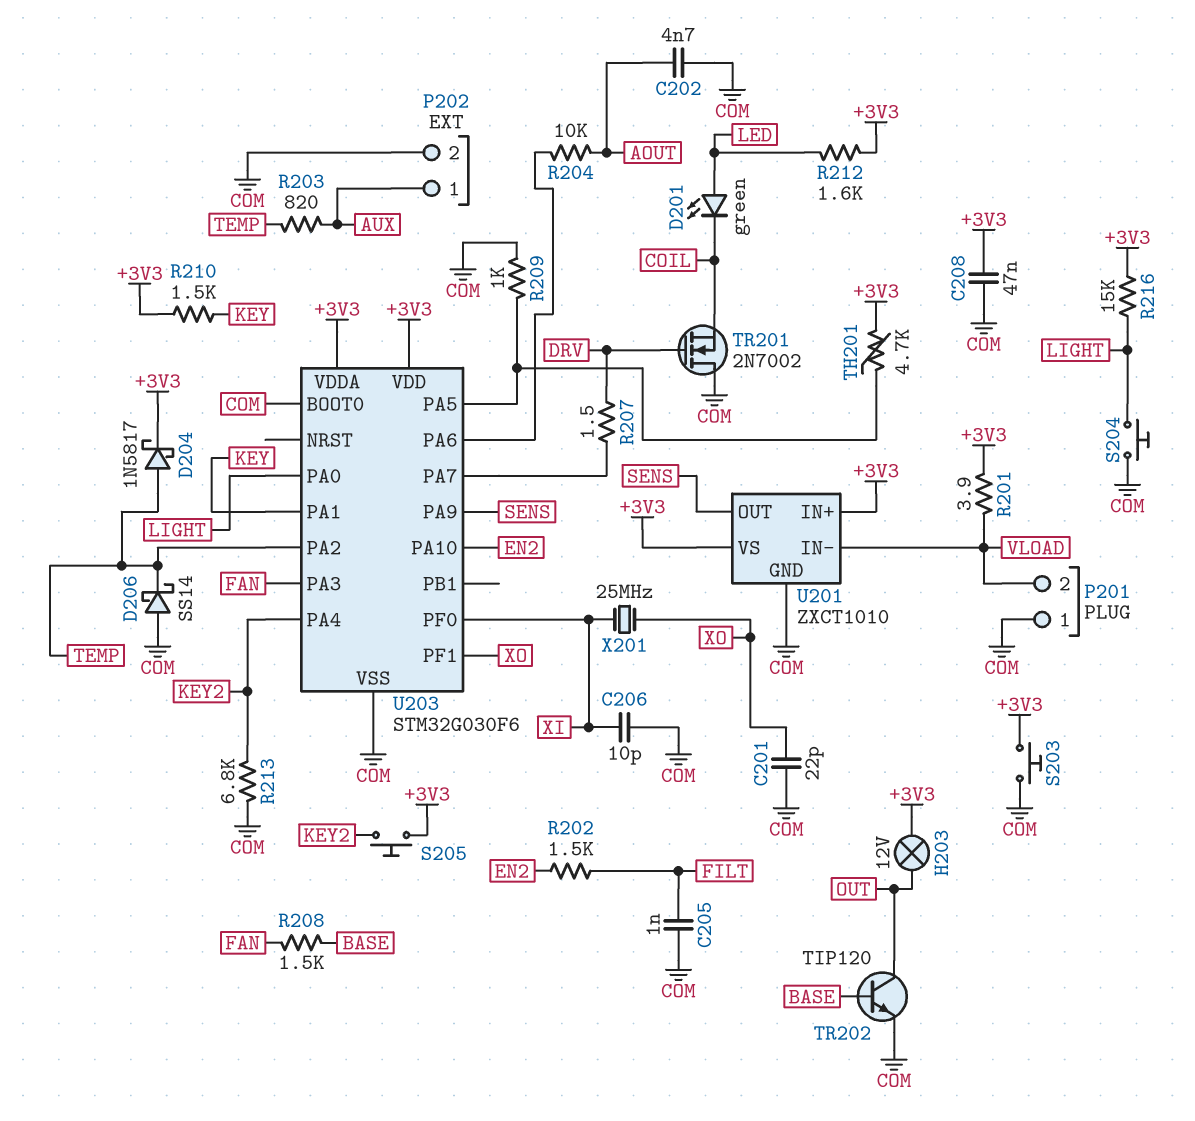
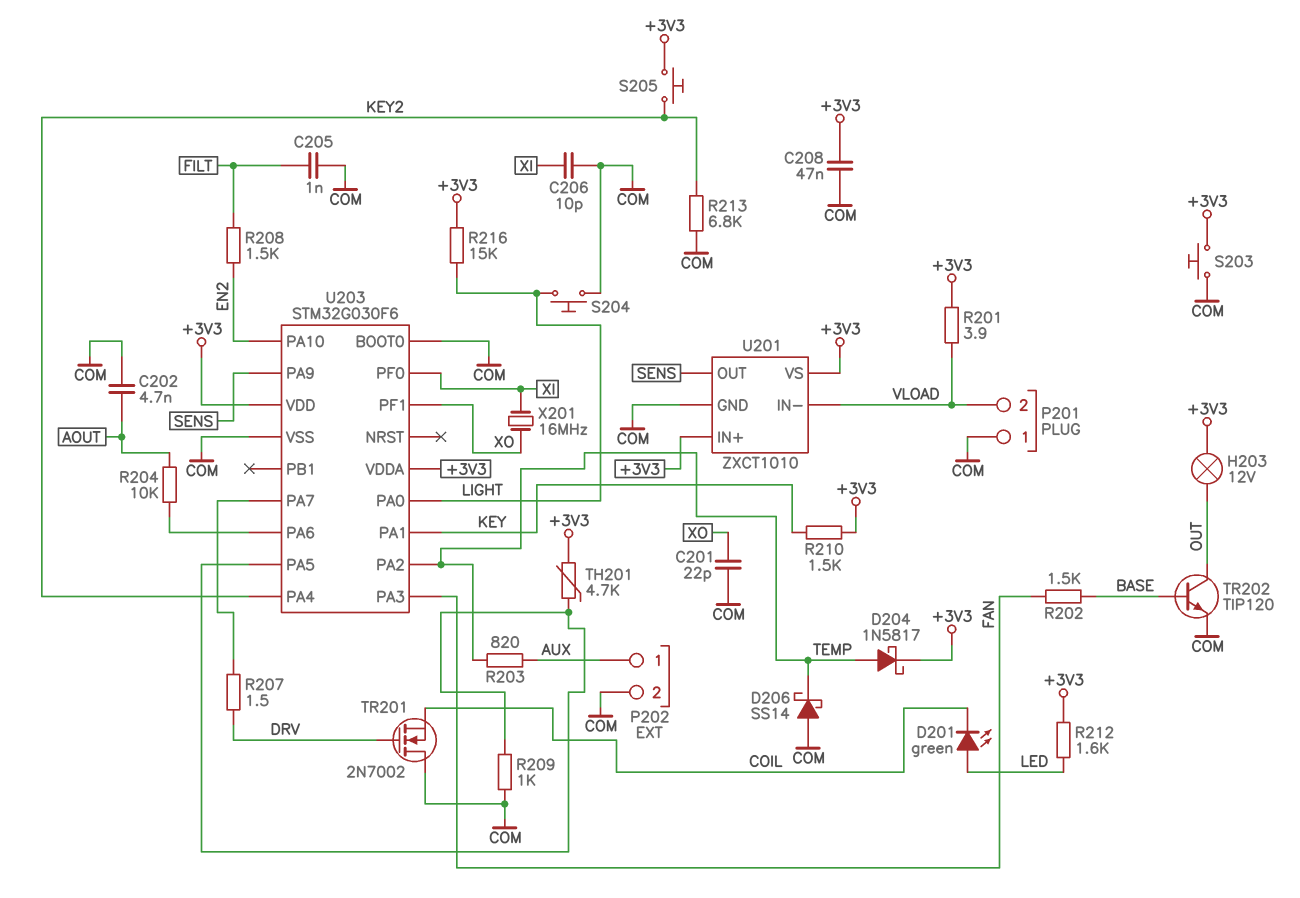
R202: 1.5k (EN2, FILT) -> 1.5k (BASE, FAN)
R208: 1.5k (BASE, FAN) -> 1.5k (EN2, FILT)
X201: 25MHz (XI, XO) -> 16MHz (XI, XO)

